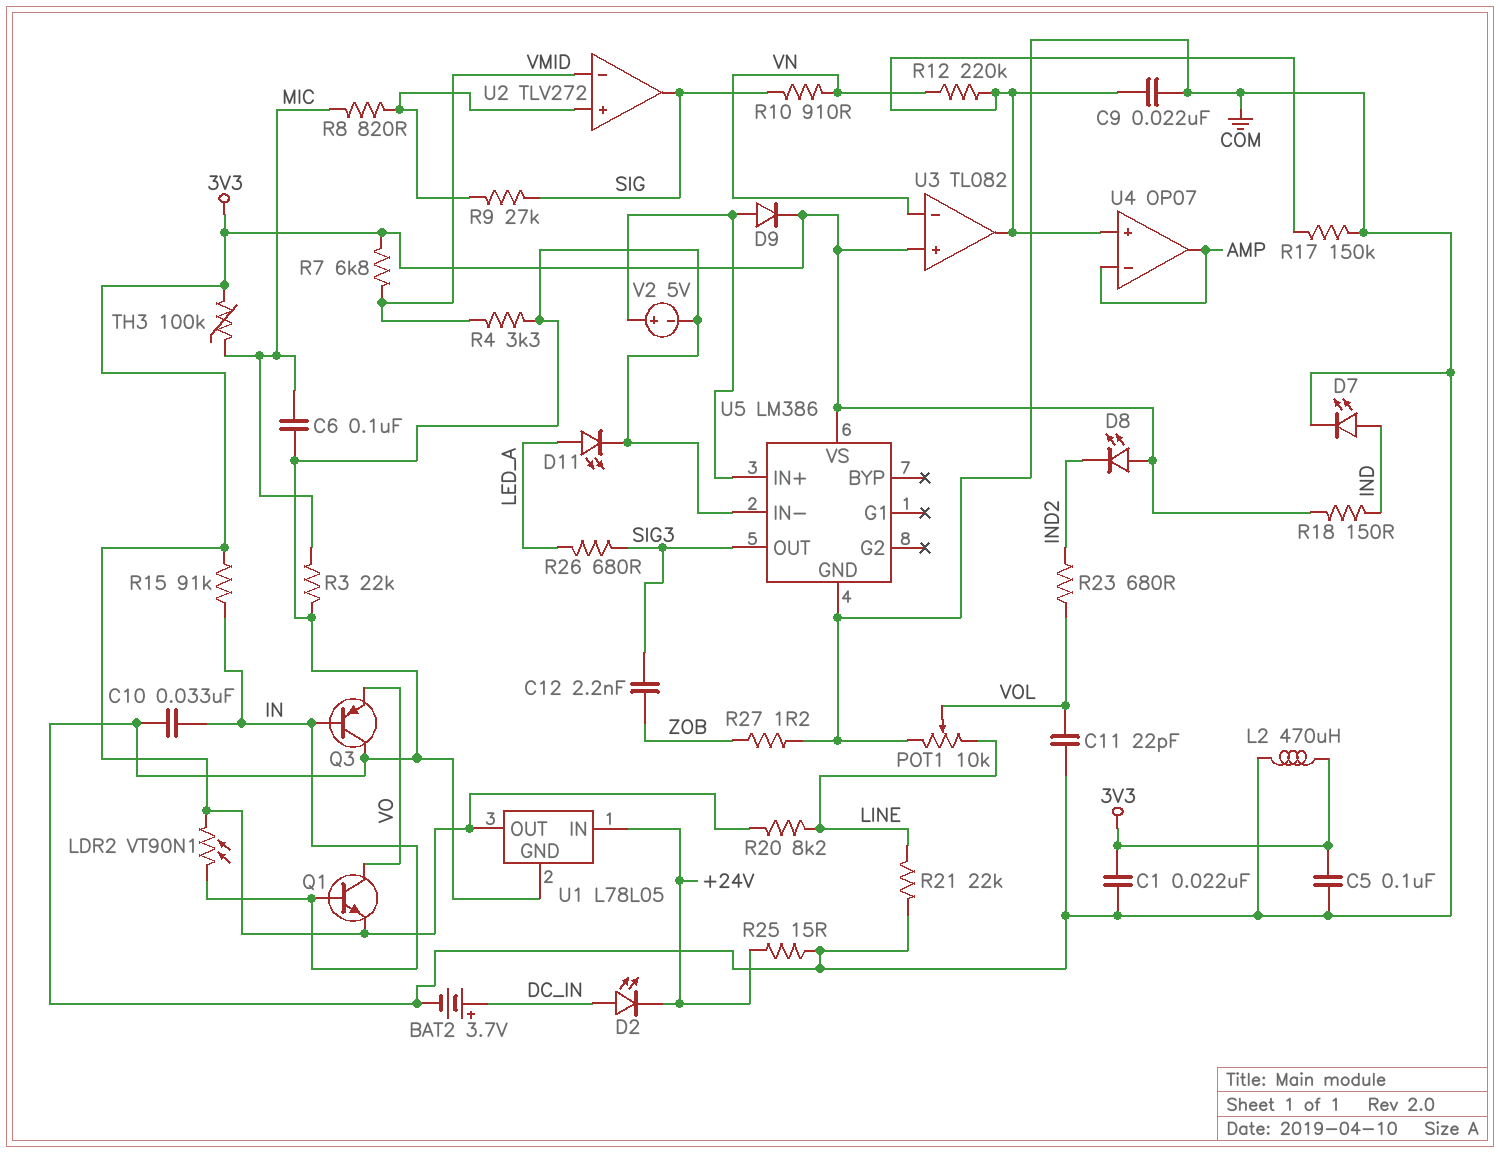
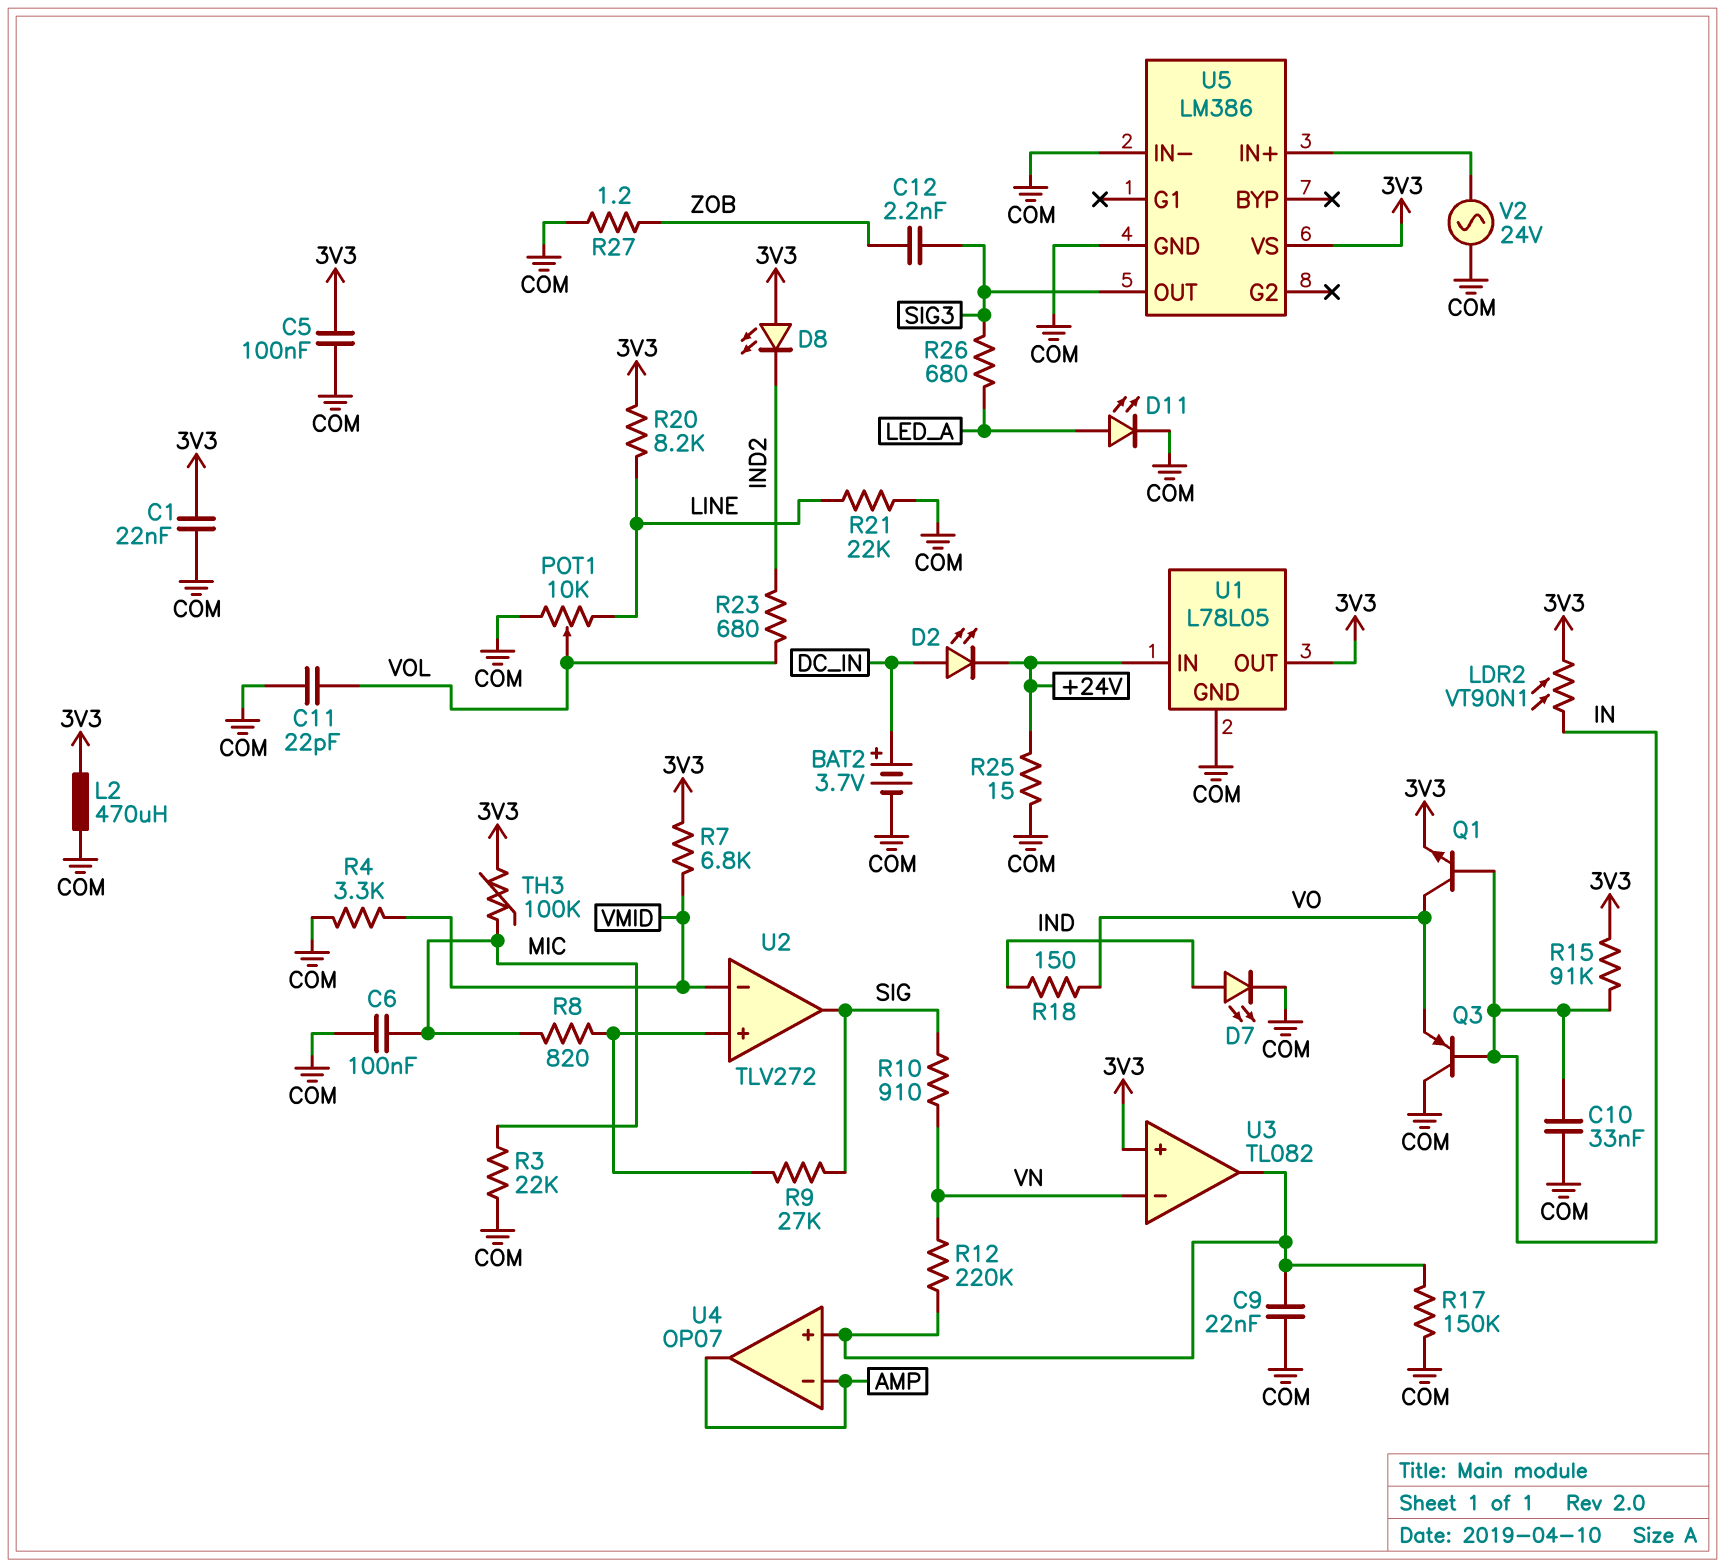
D9: diode (A U5/IN+, K 3V3) -> none
R18: 150 (3V3, IND) -> 150 (IND, VO)
V2: 5V (plus U5/IN+, minus COM) -> AC 24V (COM, U5/IN+)

